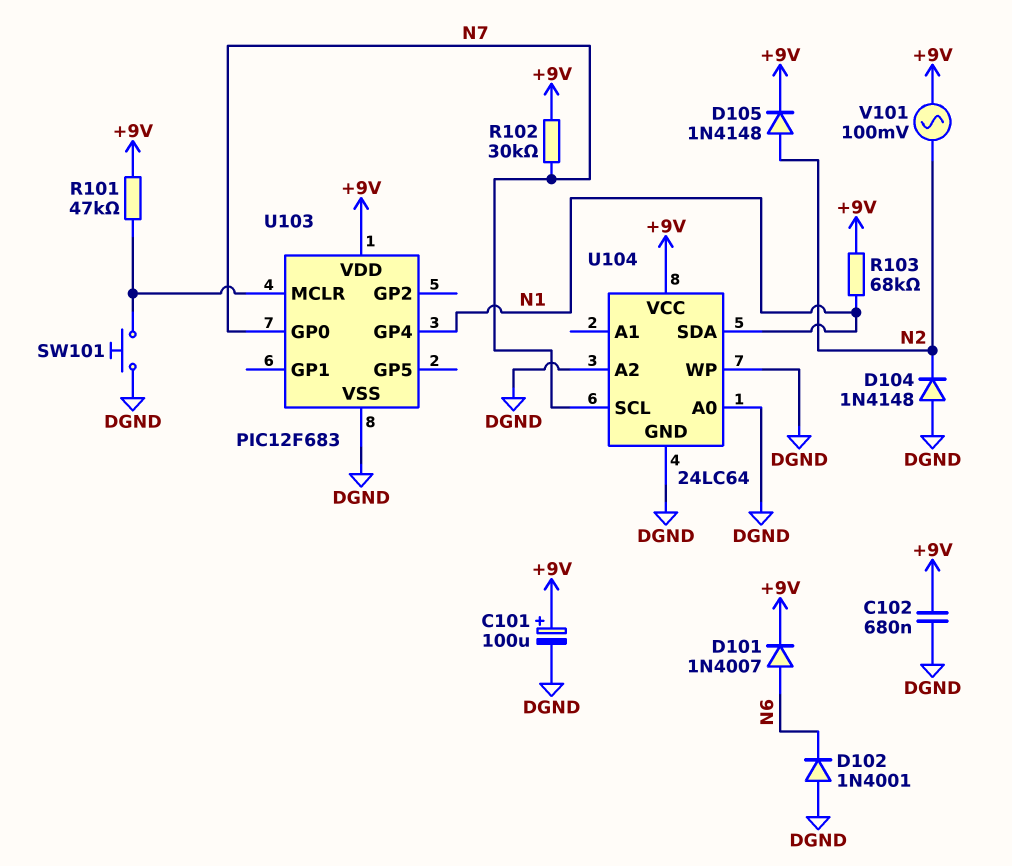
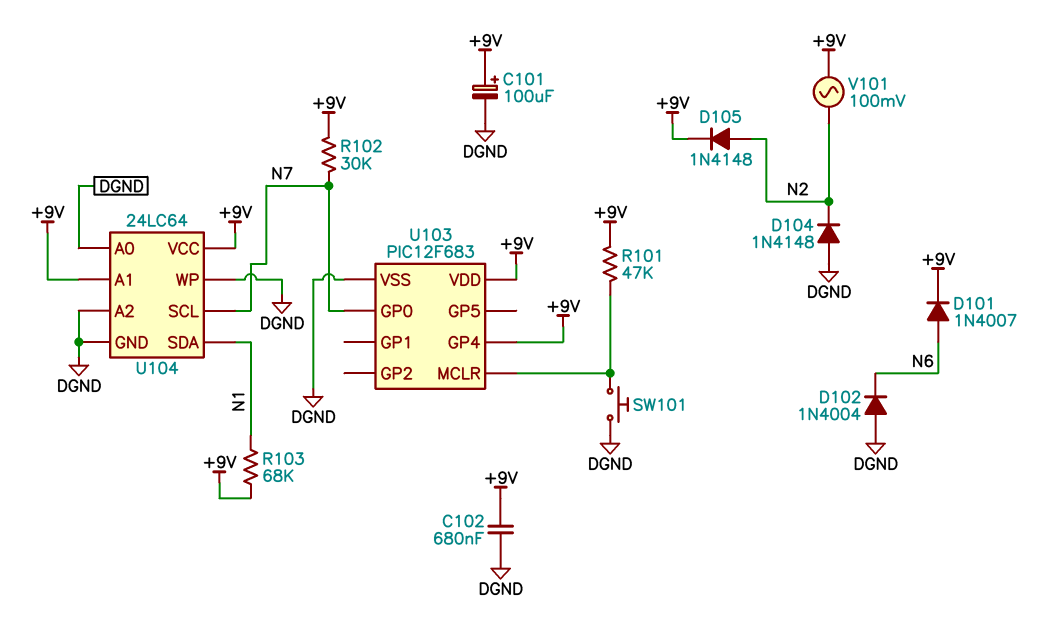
D102: diode 1N4001 (A DGND, K N6) -> diode 1N4004 (A DGND, K N6)
U103 pin GP4: N1 -> +9V
U104 pin A1: none -> +9V

